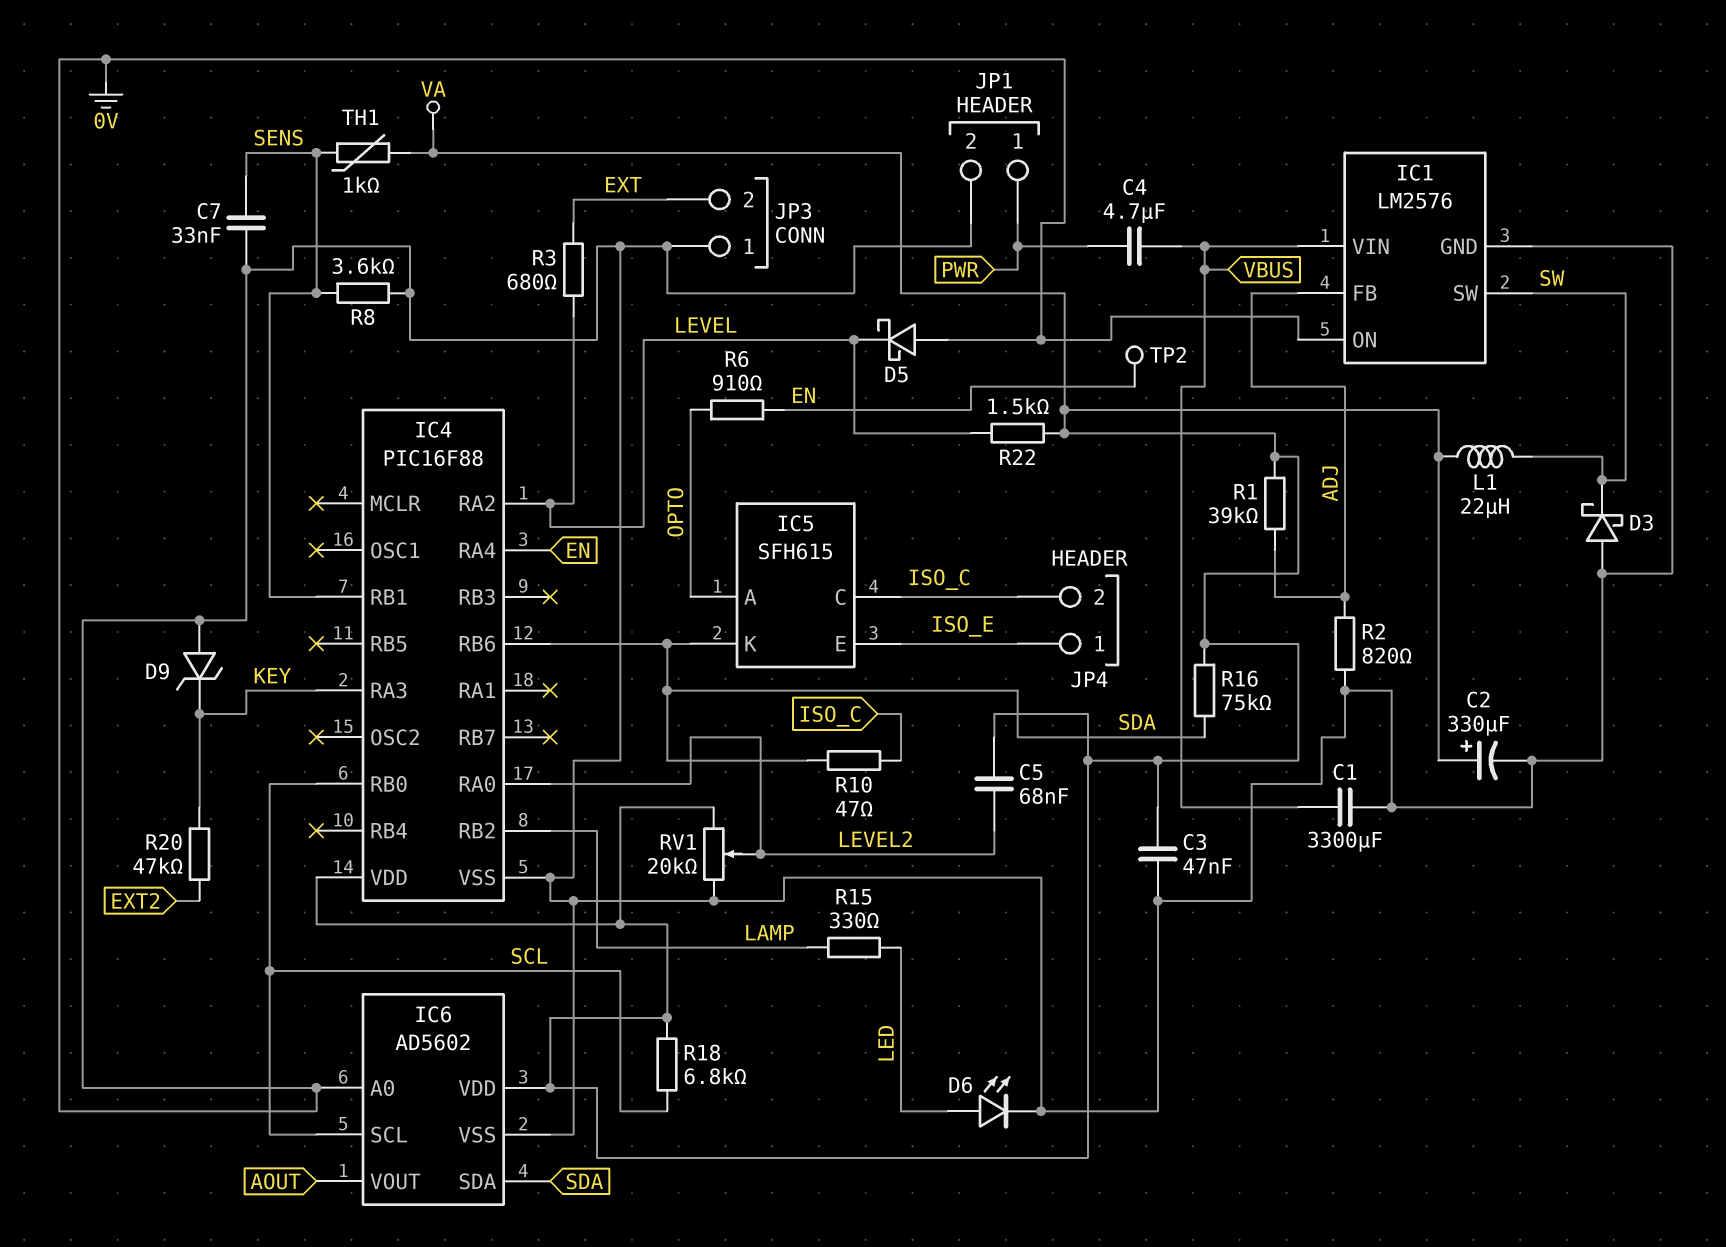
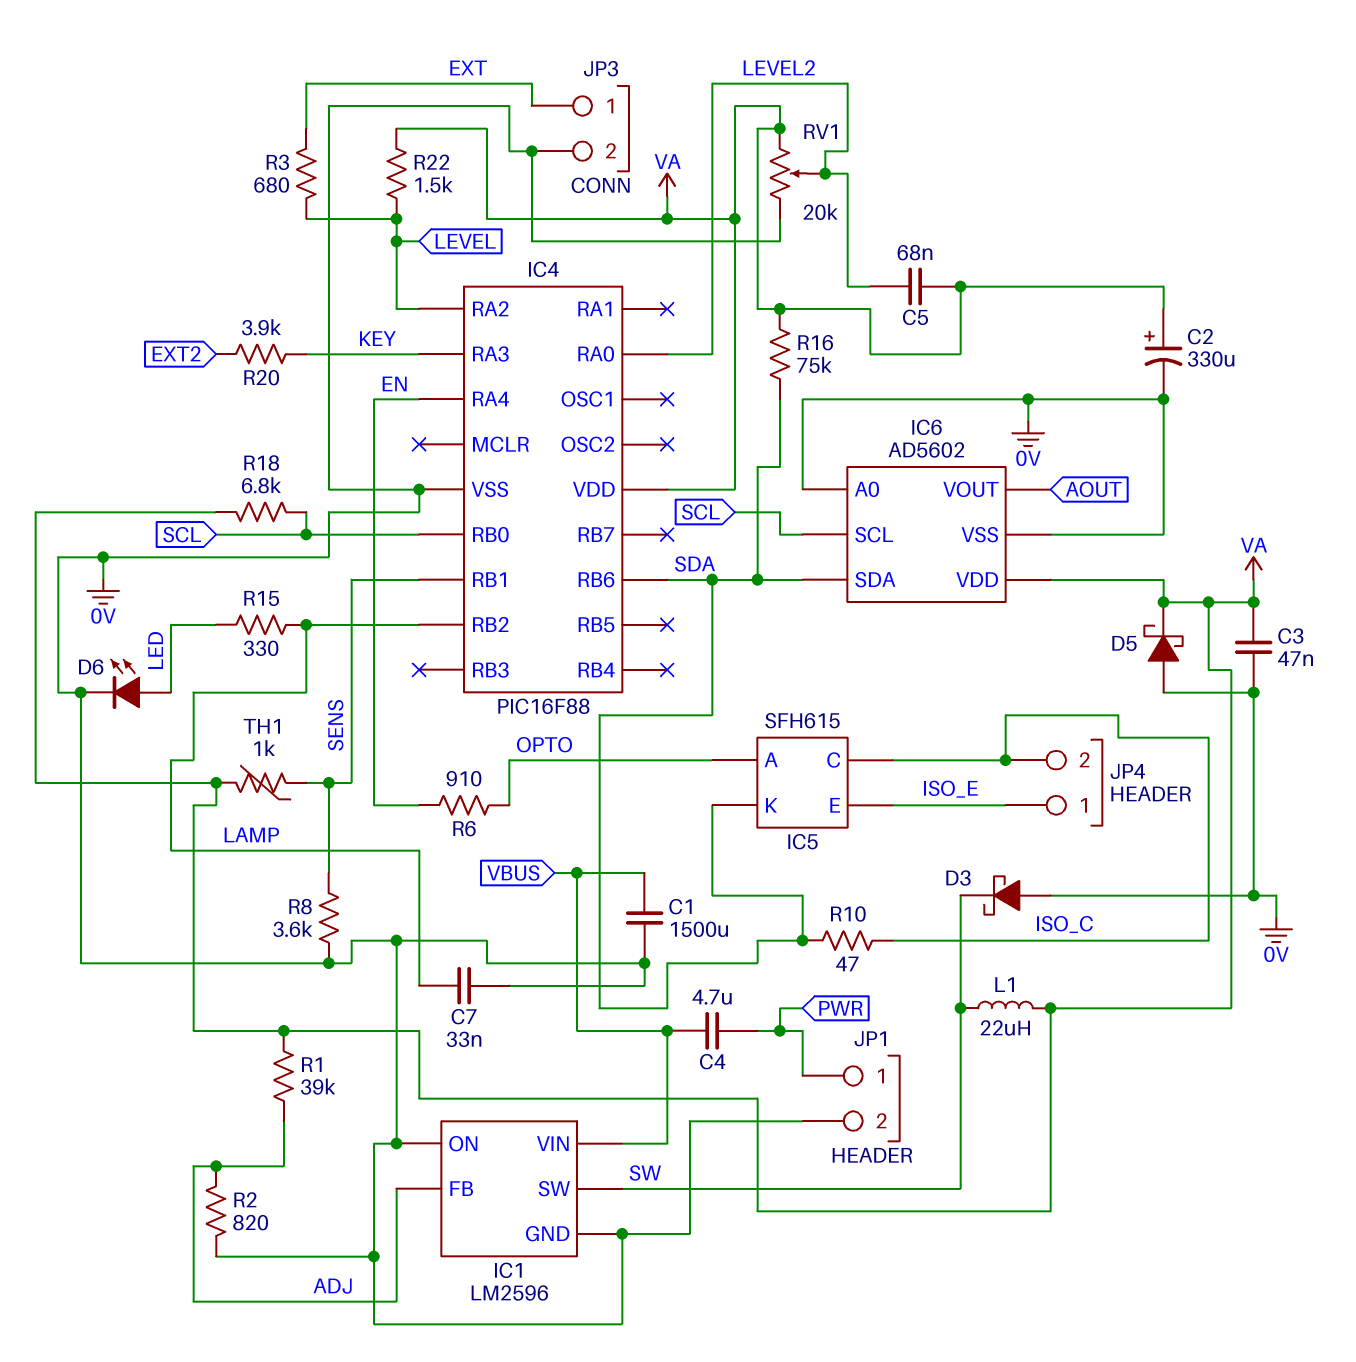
C1: 3300uF (0V, VBUS) -> 1500uF (0V, VBUS)
C7: 33nF (0V, SENS) -> 33nF (0V, LAMP)
D5: schottky (A 0V, K LEVEL) -> schottky (A 0V, K VA)
D9: zener (A 0V, K KEY) -> none
IC1: LM2576 -> LM2596
JP3 pin 1: 0V -> EXT
JP3 pin 2: EXT -> 0V
R20: 47k (EXT2, KEY) -> 3.9k (EXT2, KEY)
TP2: test point (EN) -> none

